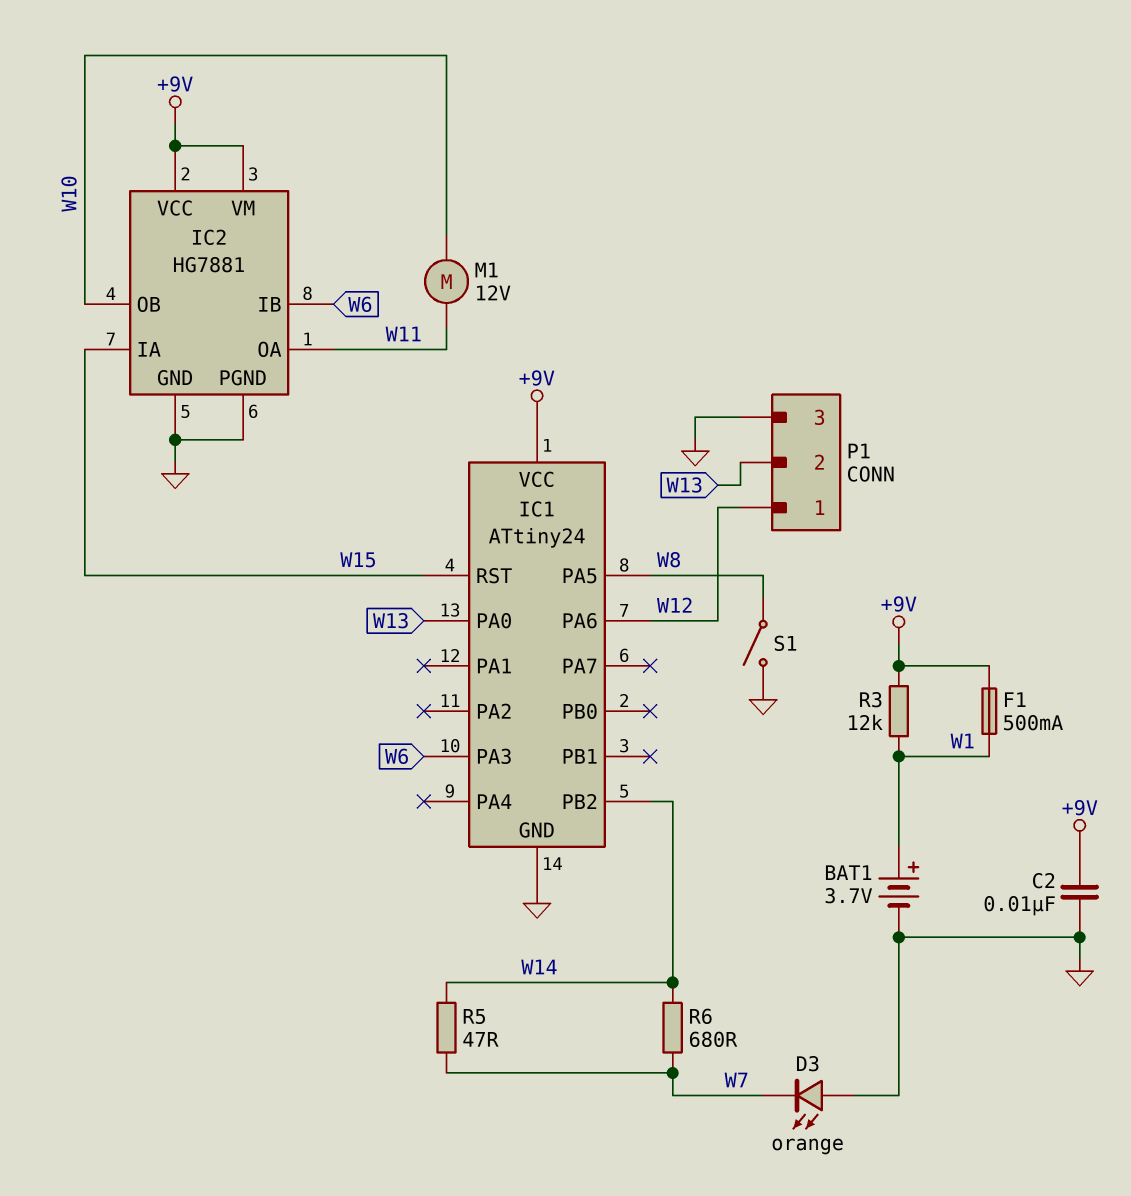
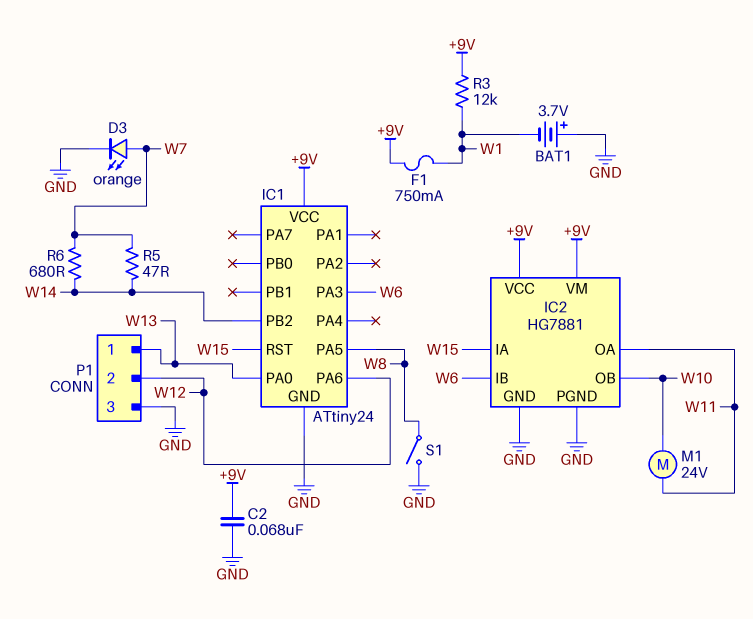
BAT1: 3.7V (plus W1, minus GND) -> 3.7V (plus GND, minus W1)
C2: 10nF (+9V, GND) -> 68nF (+9V, GND)
D3: LED orange (A GND, K W7) -> LED orange (A W7, K GND)
F1: 500mA (+9V, W1) -> 750mA (+9V, W1)
M1: motor 12V (W10, W11) -> motor 24V (W10, W11)
P1 pin 1: W12 -> W13
P1 pin 2: W13 -> W12

